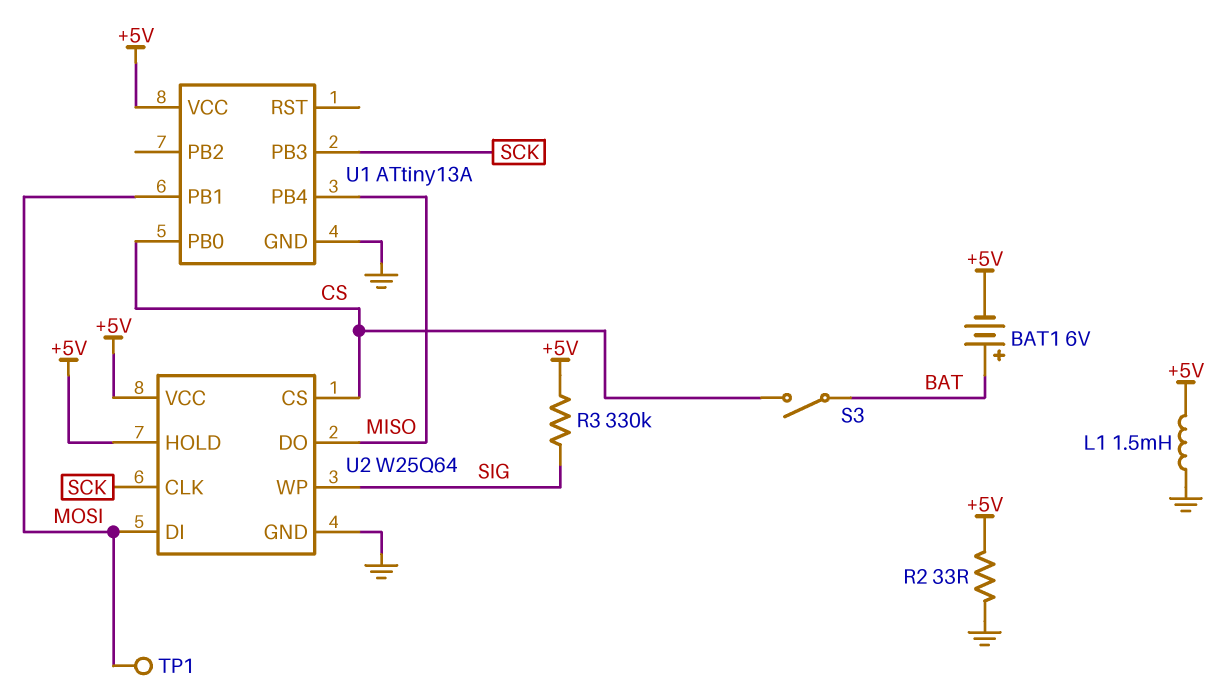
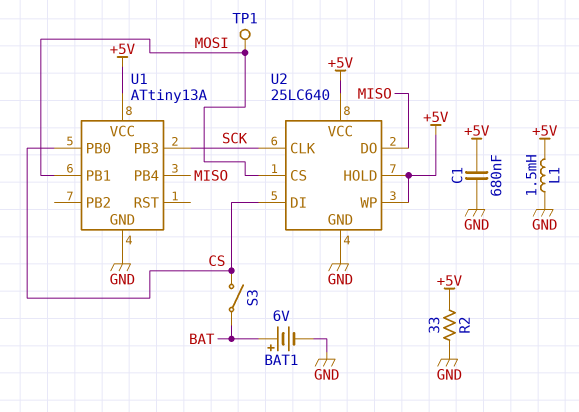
BAT1: 6V (plus BAT, minus +5V) -> 6V (plus BAT, minus GND)
C1: none -> 680nF (+5V, GND)
R3: 330k (+5V, SIG) -> none
U2: W25Q64 -> 25LC640
U2 pin CS: CS -> MOSI
U2 pin DI: MOSI -> CS
U2 pin WP: SIG -> +5V

